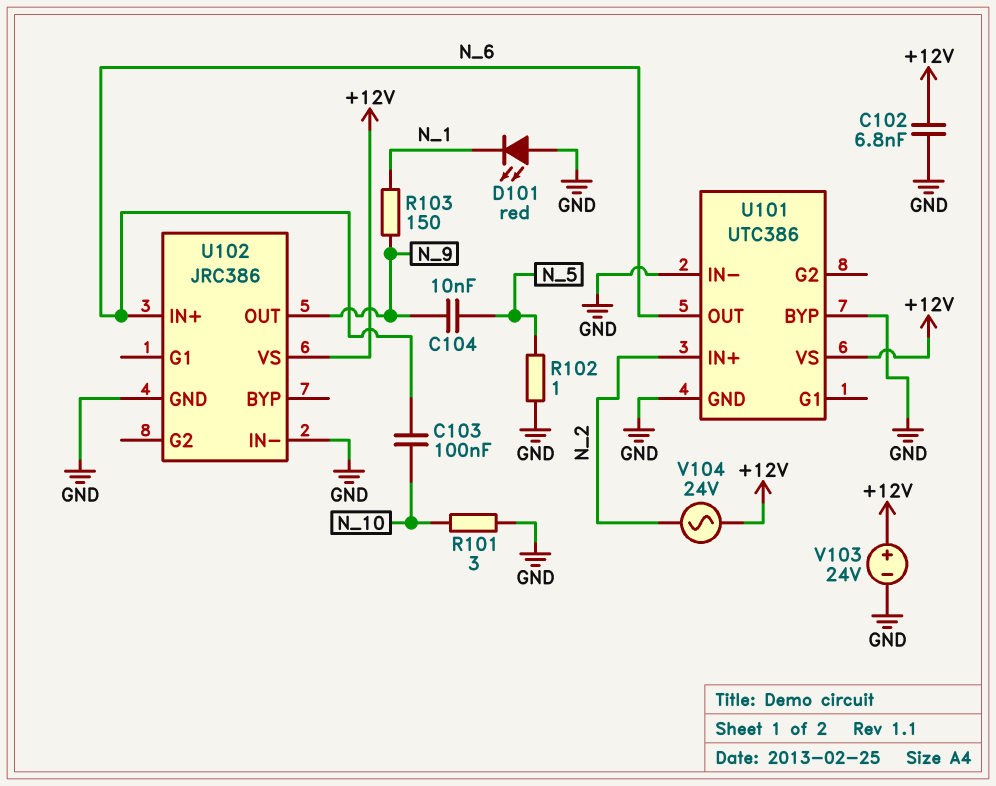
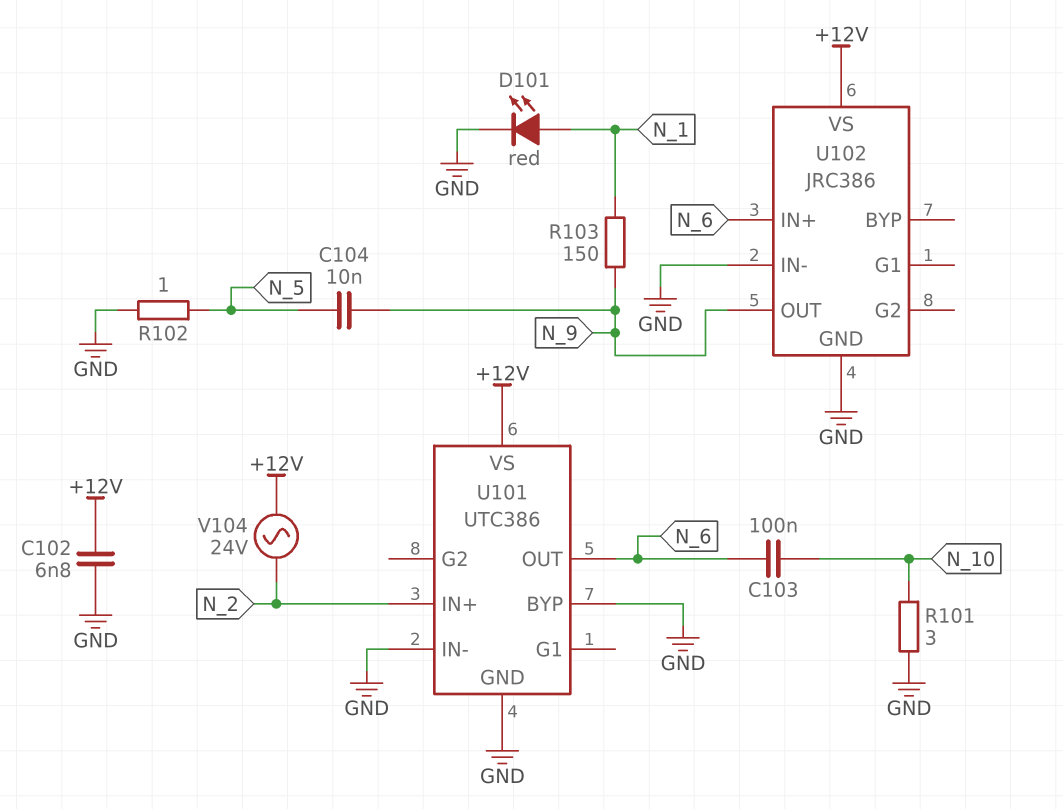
D101: LED red (A GND, K N_1) -> LED red (A N_1, K GND)
V103: 24V (plus +12V, minus GND) -> none

